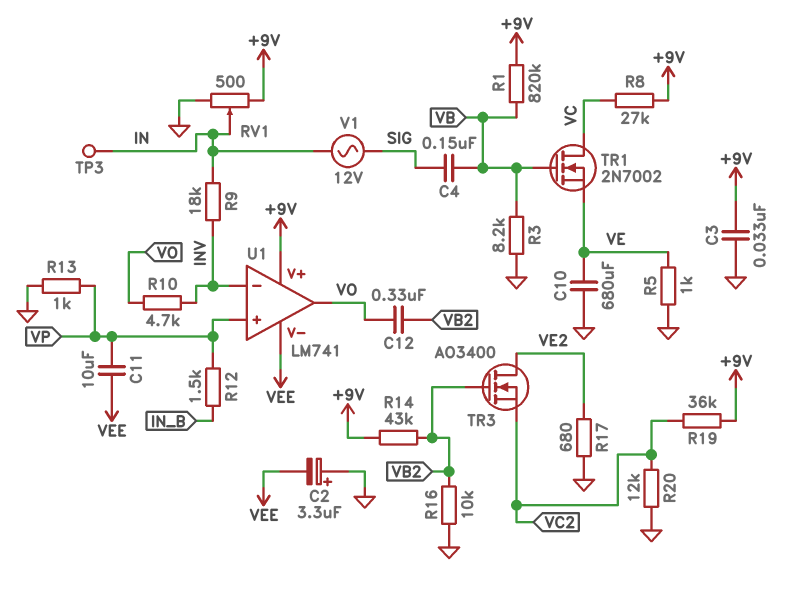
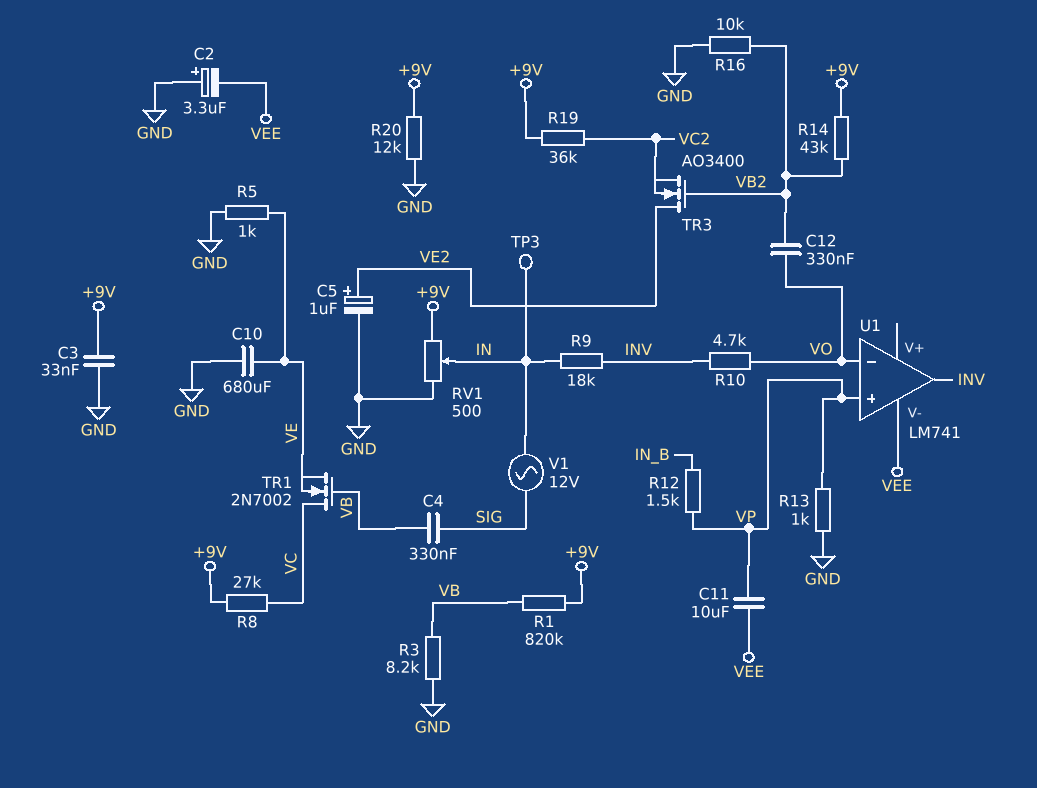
C4: 150nF (SIG, VB) -> 330nF (SIG, VB)
C5: none -> 1uF (plus VE2, minus GND)
R17: 680 (GND, VE2) -> none
R20: 12k (GND, VC2) -> 12k (+9V, GND)
U1 pin V+: +9V -> none
U1 pin in-: INV -> VO
U1 pin out: VO -> INV

